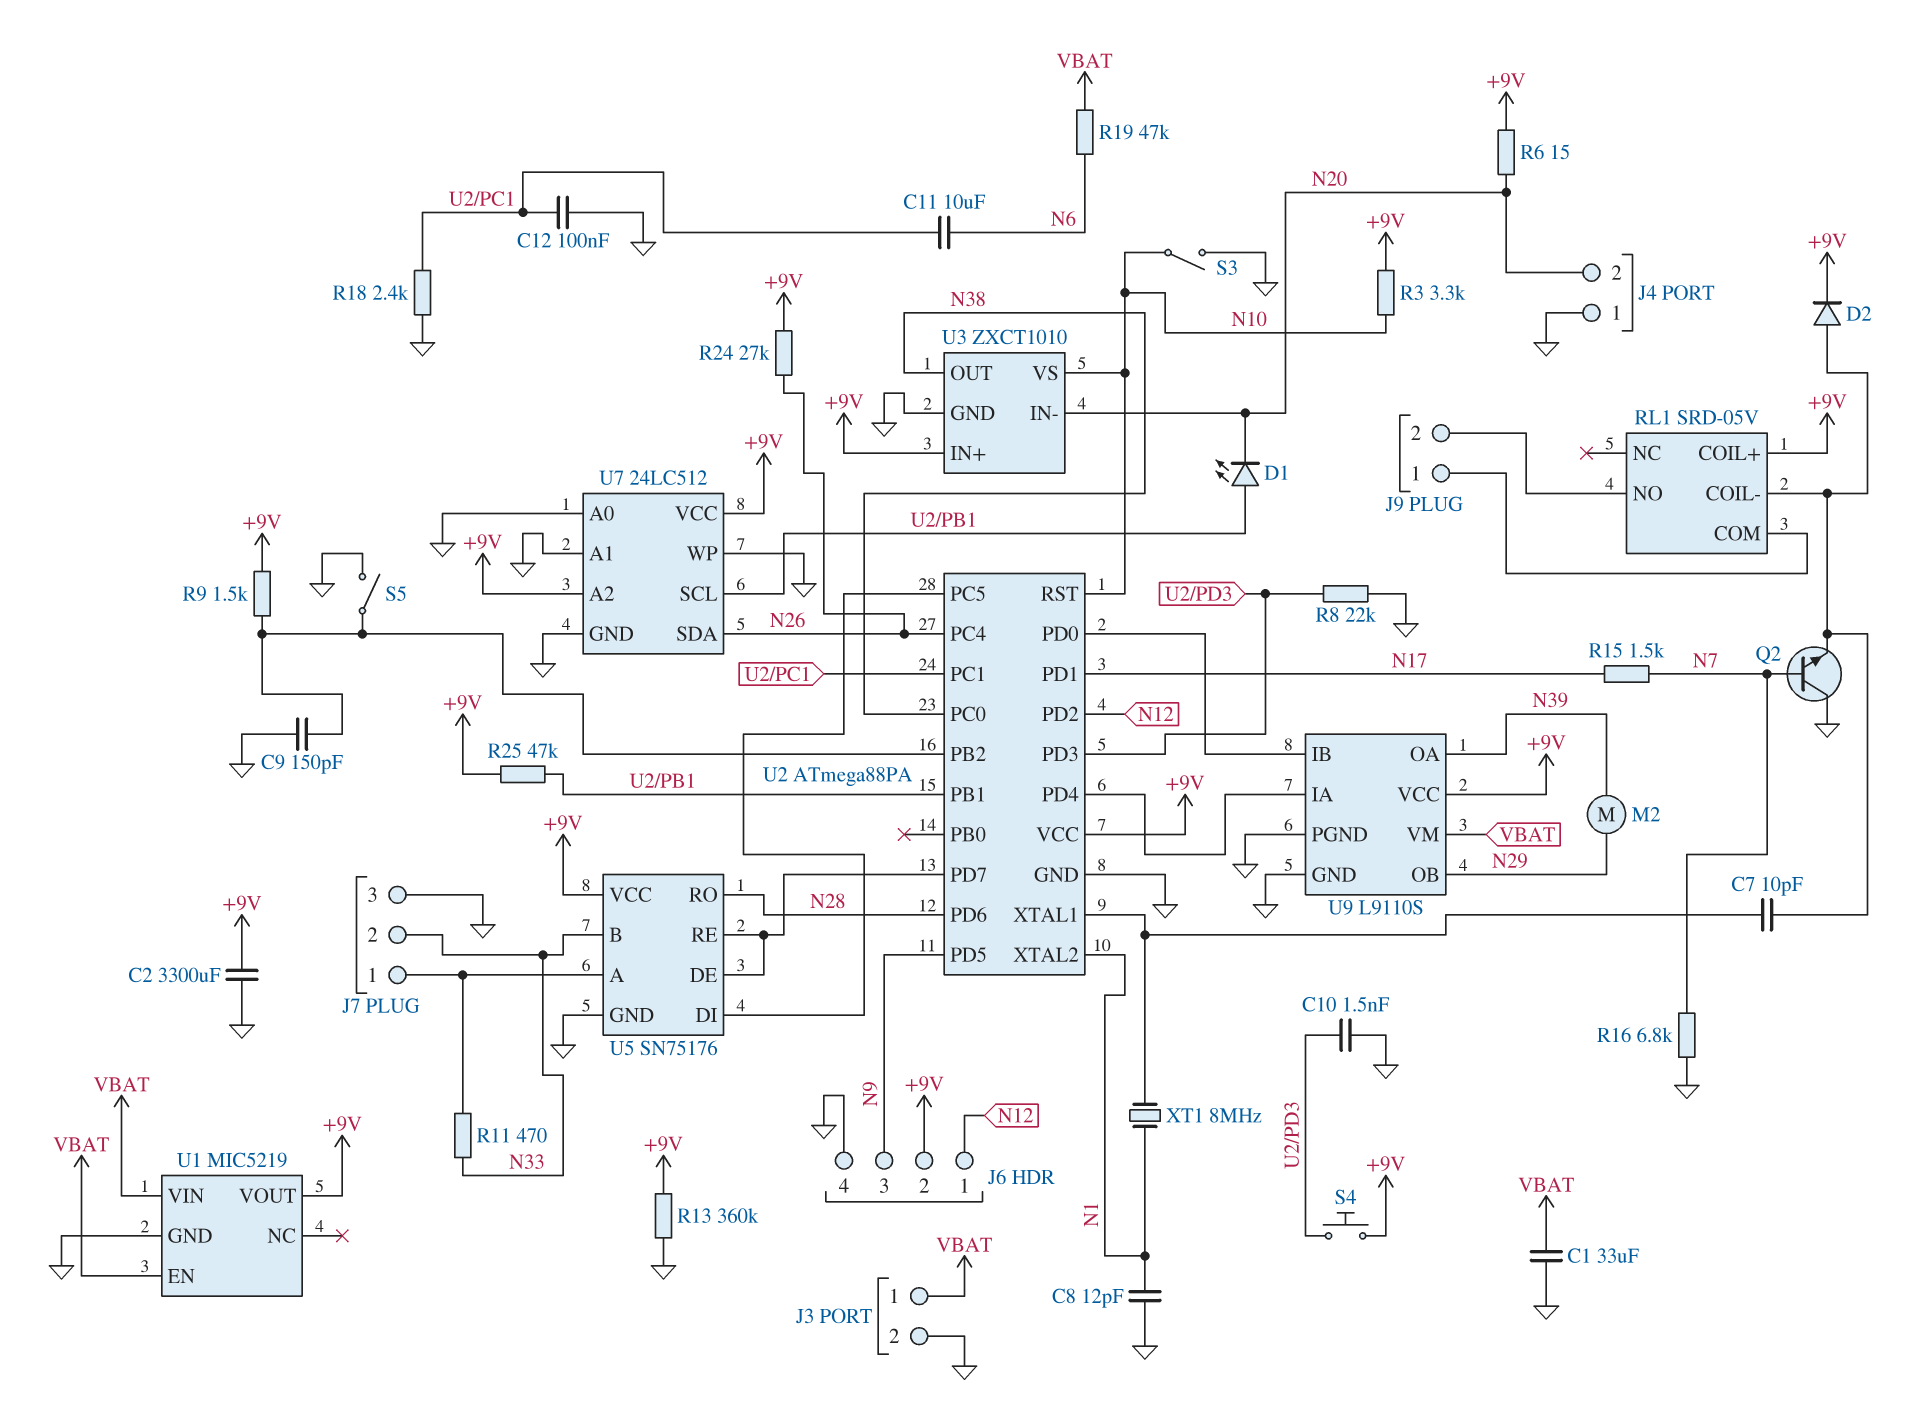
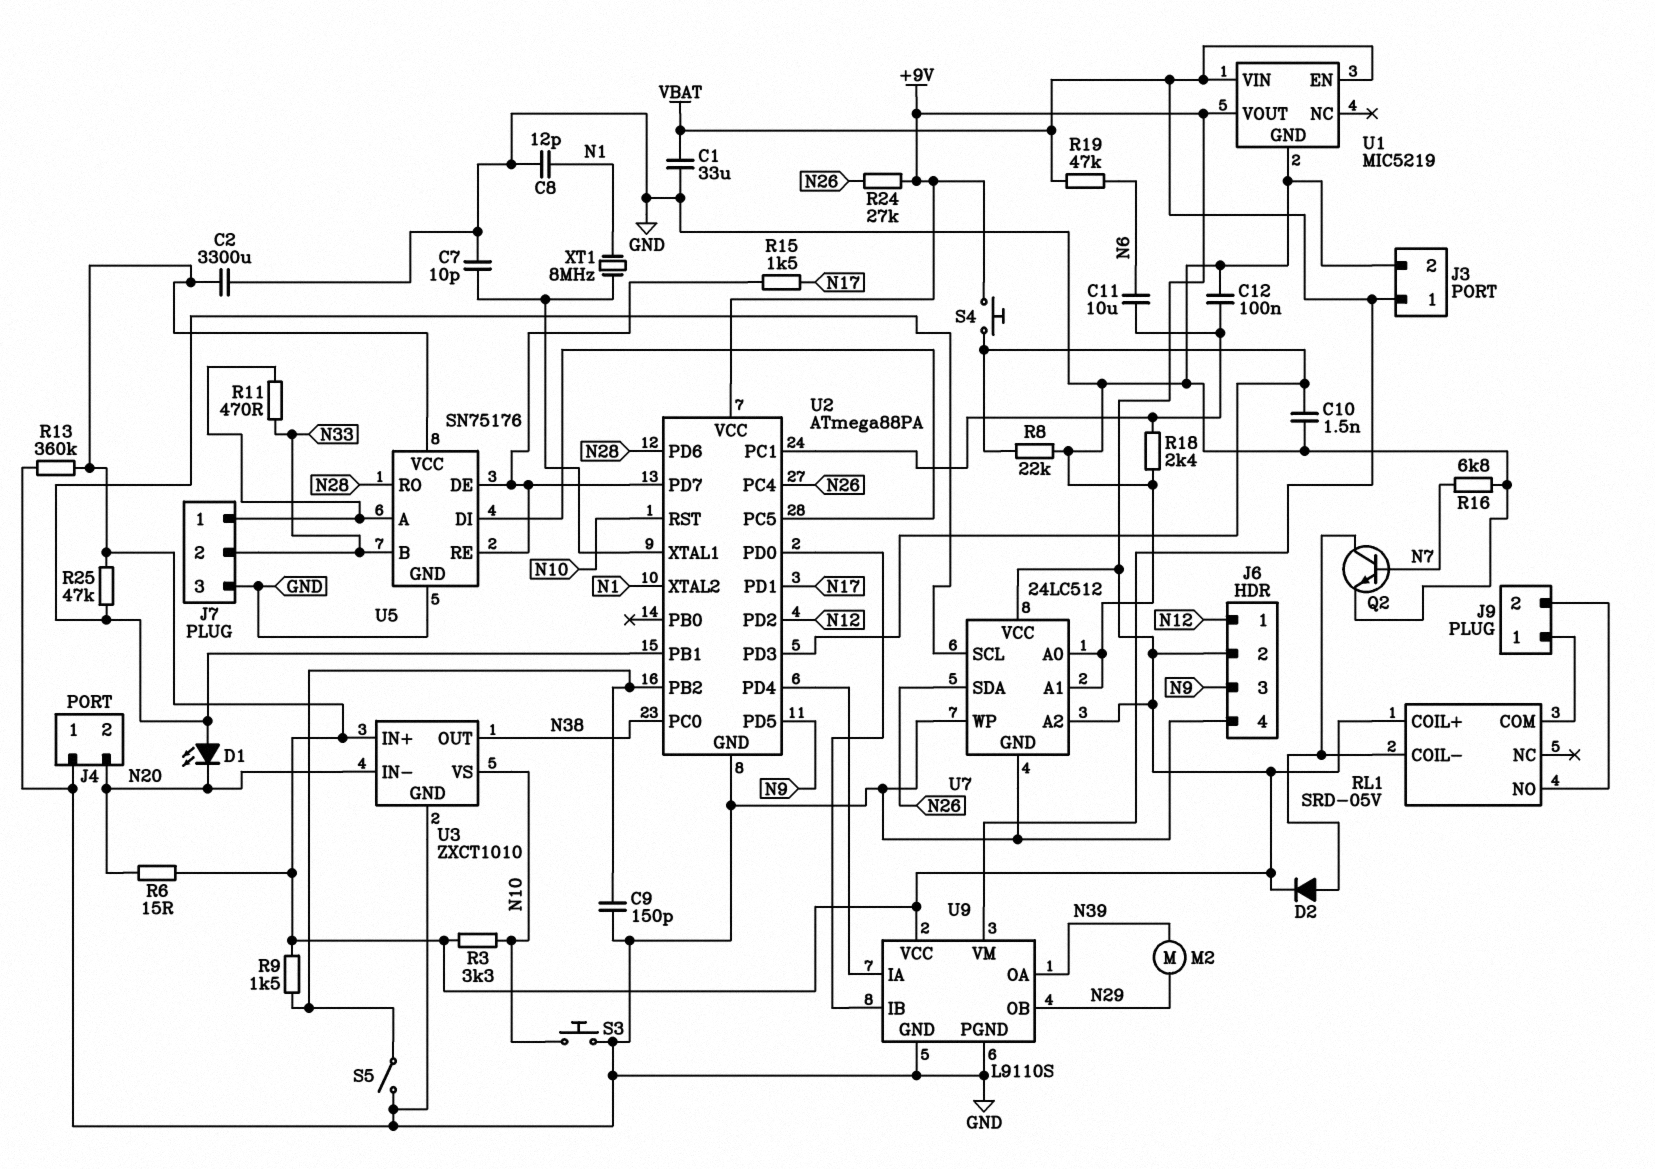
C7: 10pF (RL1/COIL-, U2/XTAL1) -> 10pF (GND, U2/XTAL1)
Q2: NPN (B N7, C GND, E RL1/COIL-) -> NPN (B N7, C RL1/COIL-, E GND)
R15: 1.5k (N7, N17) -> 1.5k (N17, U2/PD7)
S3: switch (GND, N10) -> button (GND, N10)

